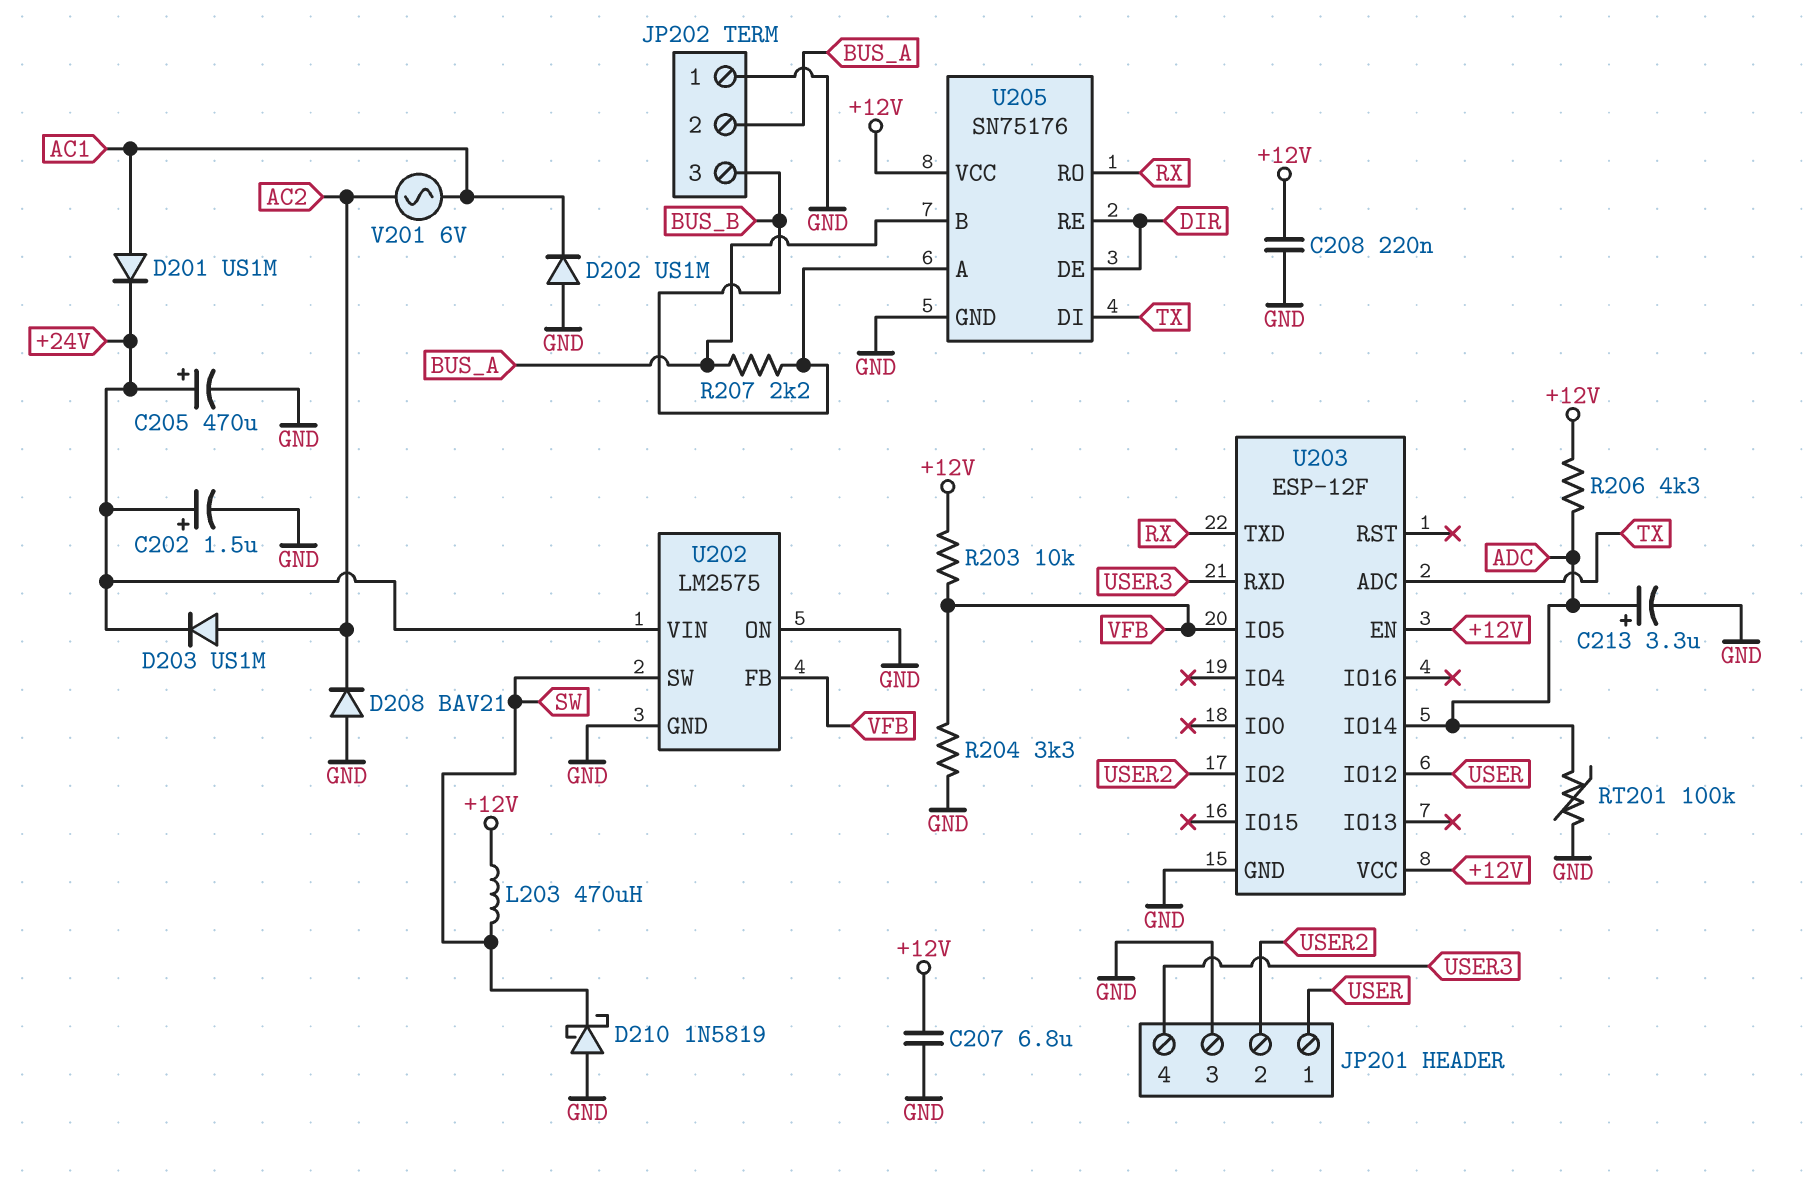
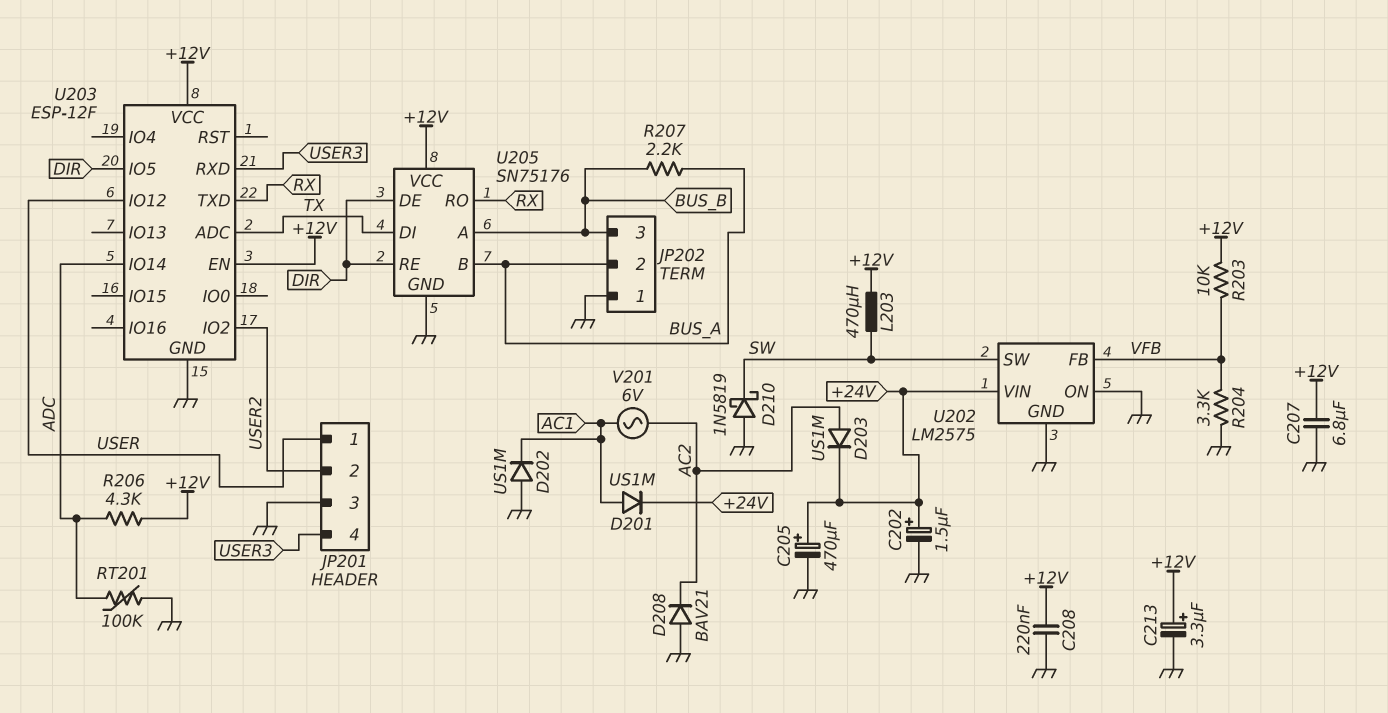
C213: 3.3uF (plus ADC, minus GND) -> 3.3uF (plus +12V, minus GND)
U203 pin IO5: VFB -> DIR

